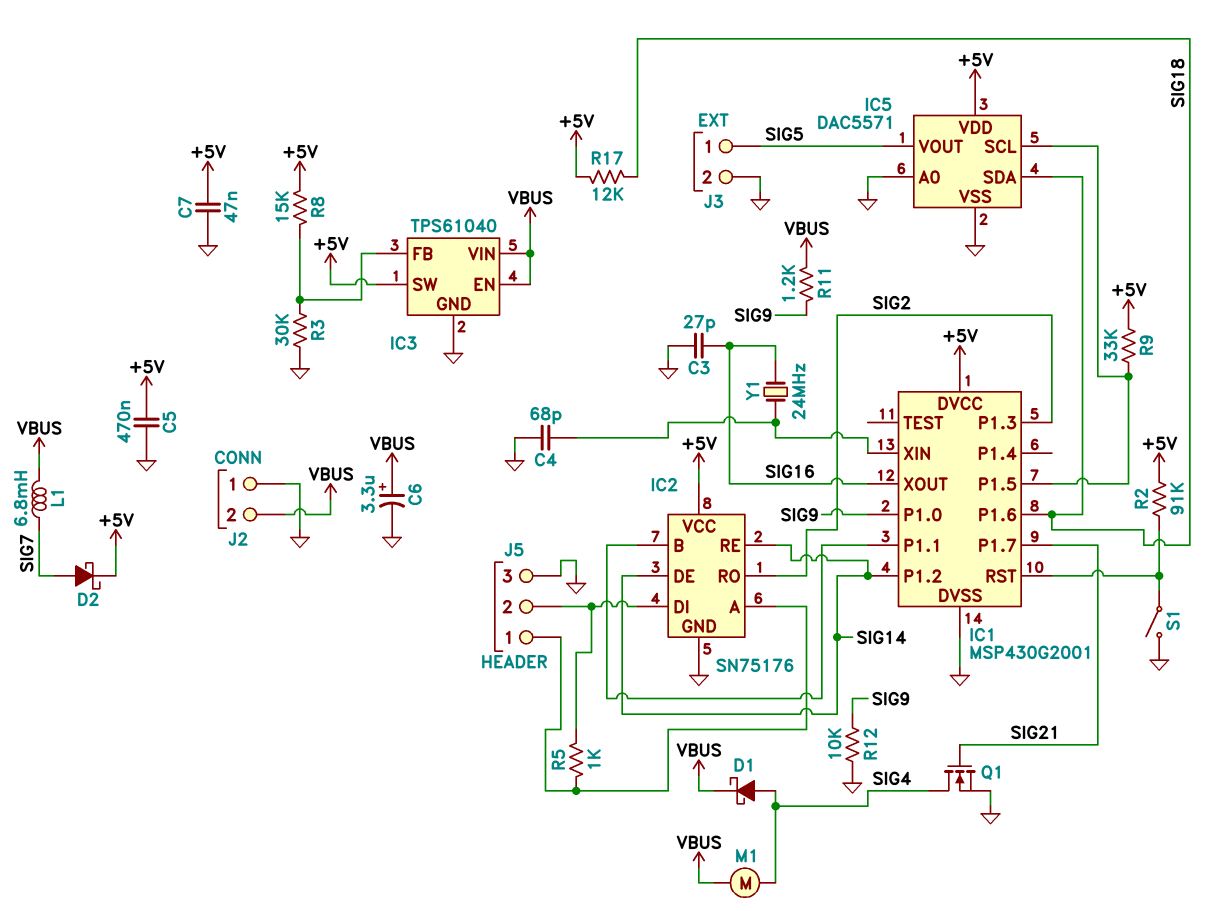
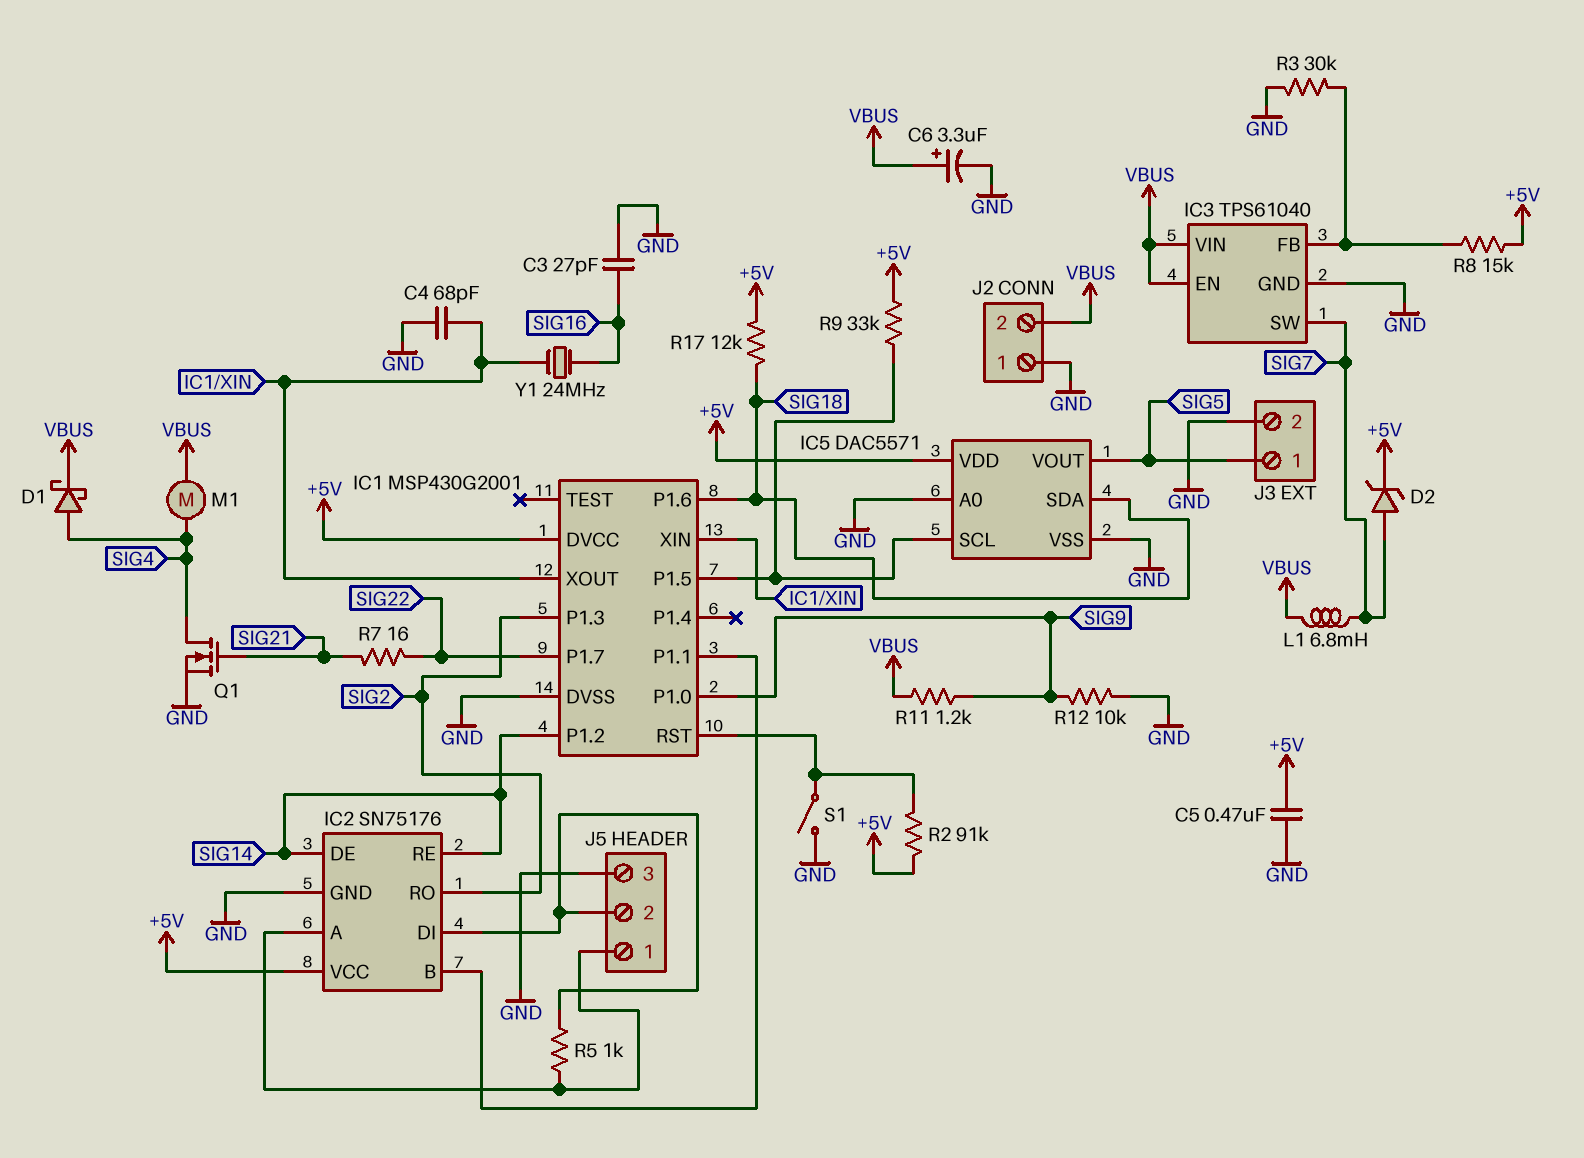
C7: 47nF (+5V, GND) -> none
D2: schottky (A SIG7, K +5V) -> zener (A SIG7, K +5V)
IC1 pin P1.7: SIG21 -> SIG22
IC1 pin XOUT: SIG16 -> IC1/XIN
IC3 pin SW: +5V -> SIG7
R7: none -> 16 (SIG21, SIG22)

